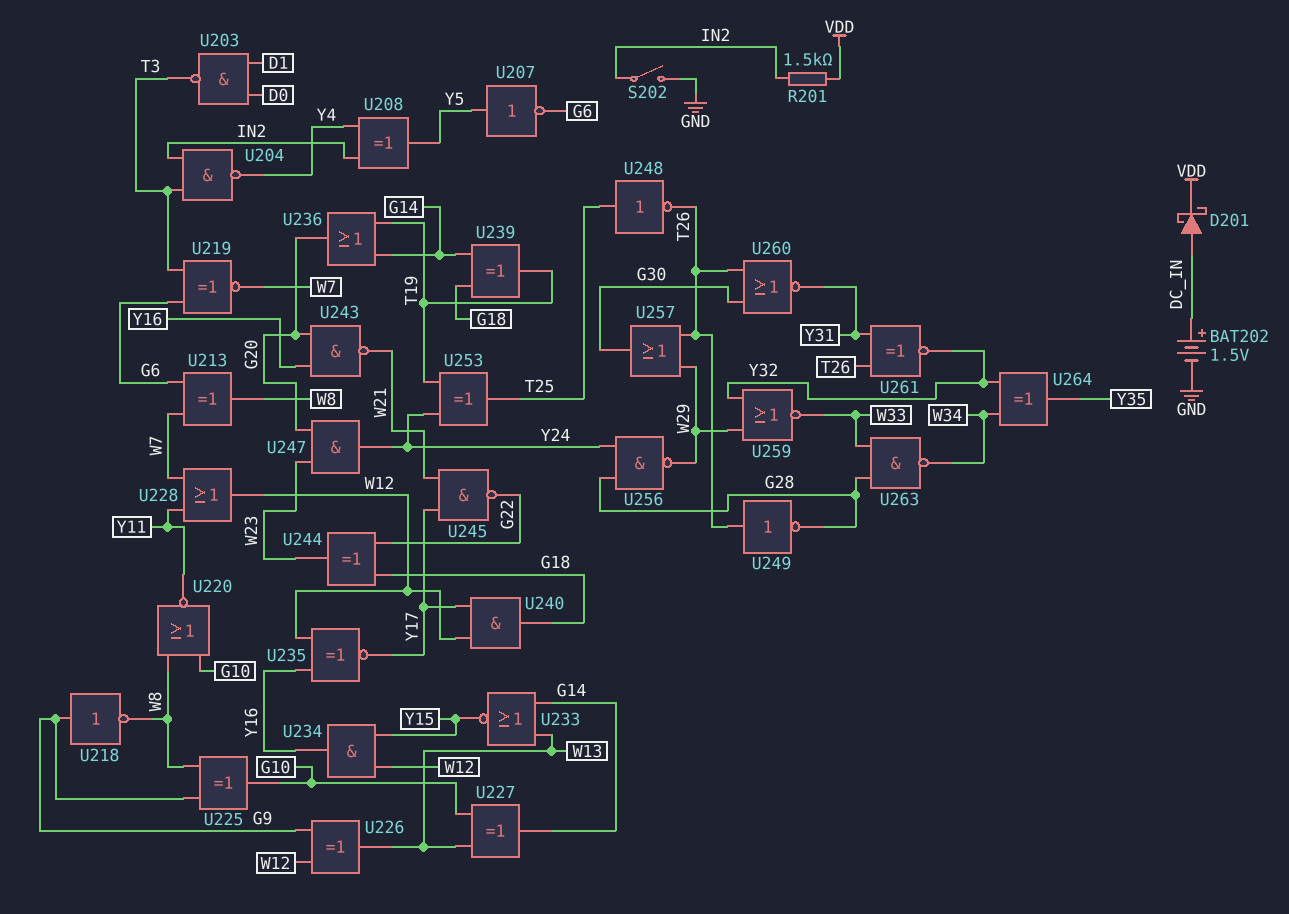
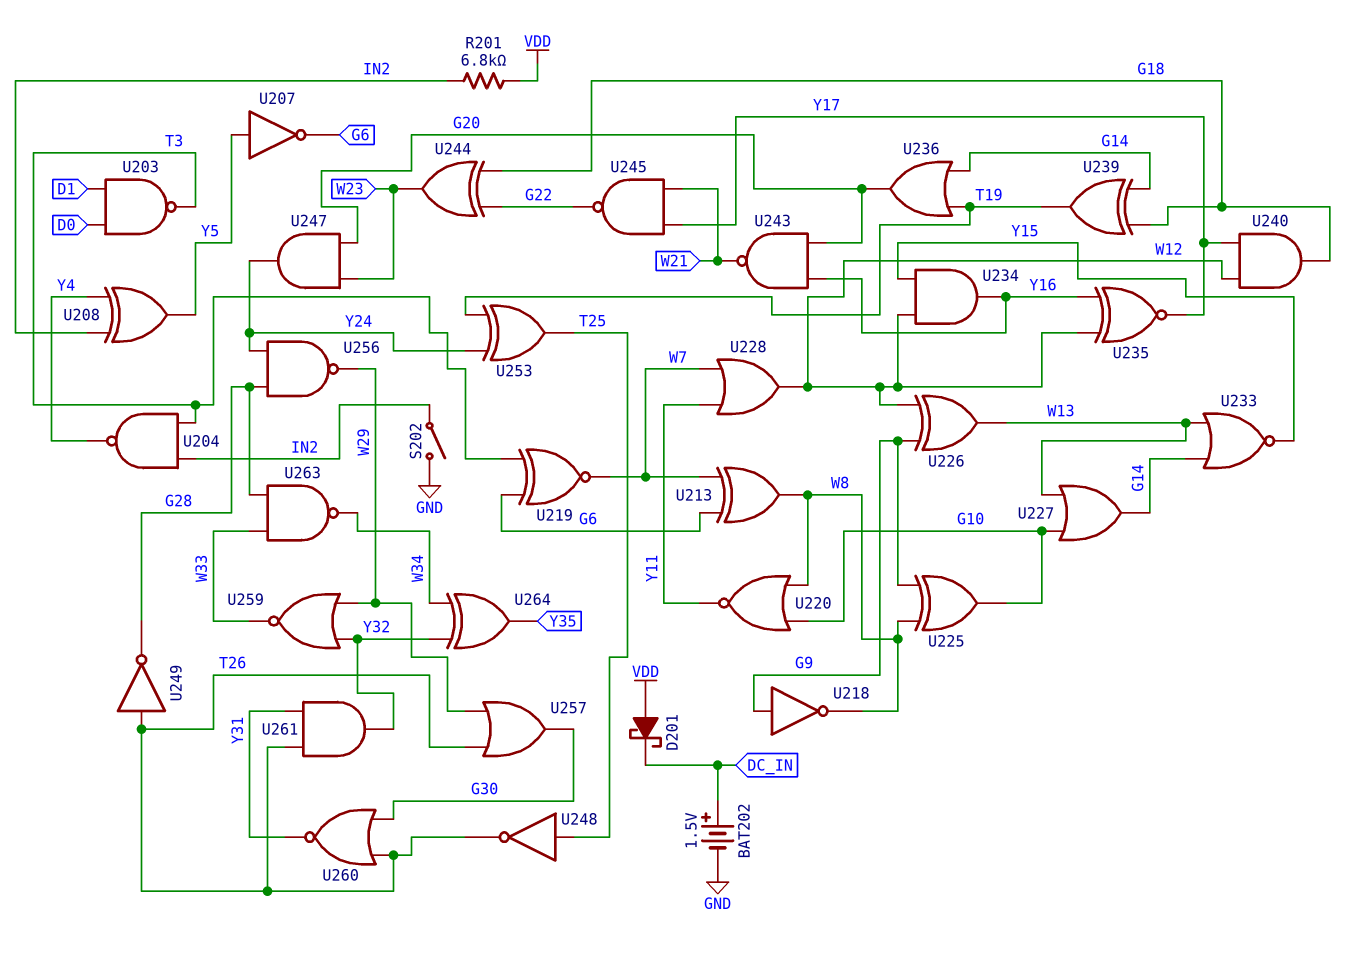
D201: schottky (A DC_IN, K VDD) -> schottky (A VDD, K DC_IN)
R201: 1.5k (IN2, VDD) -> 6.8k (IN2, VDD)
U227: XOR (in G10, in W13, out G14) -> OR (in G10, in W13, out G14)
U261: XNOR (in T26, in Y31, out Y32) -> AND (in T26, in Y31, out Y32)

